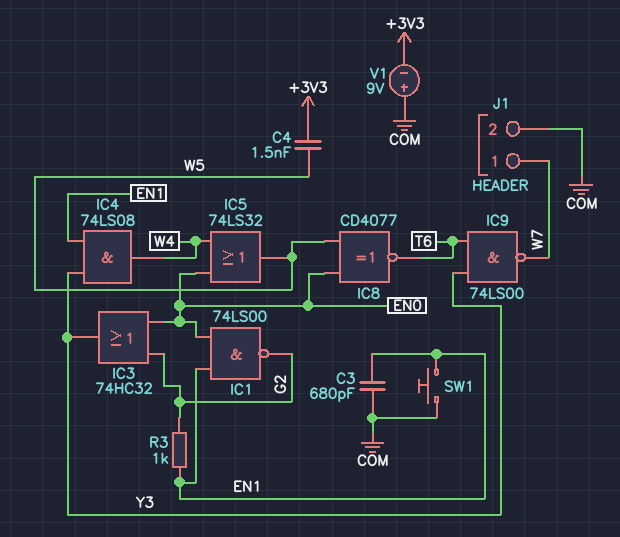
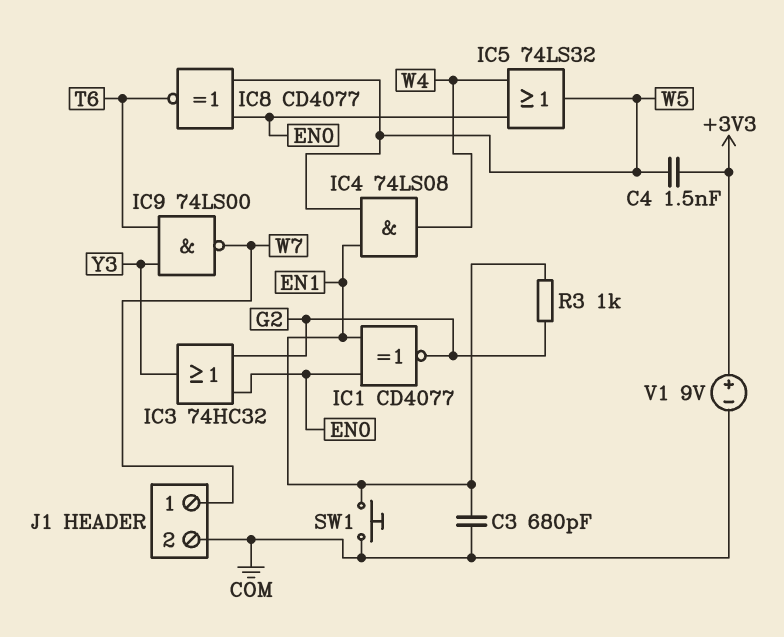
IC1: NAND 74LS00 (in EN0, in EN1, out G2) -> XNOR CD4077 (in EN0, in EN1, out G2)
IC4: AND 74LS08 (in EN1, in Y3, out W4) -> AND 74LS08 (in EN1, in W5, out W4)
V1: 9V (plus COM, minus +3V3) -> 9V (plus +3V3, minus COM)

